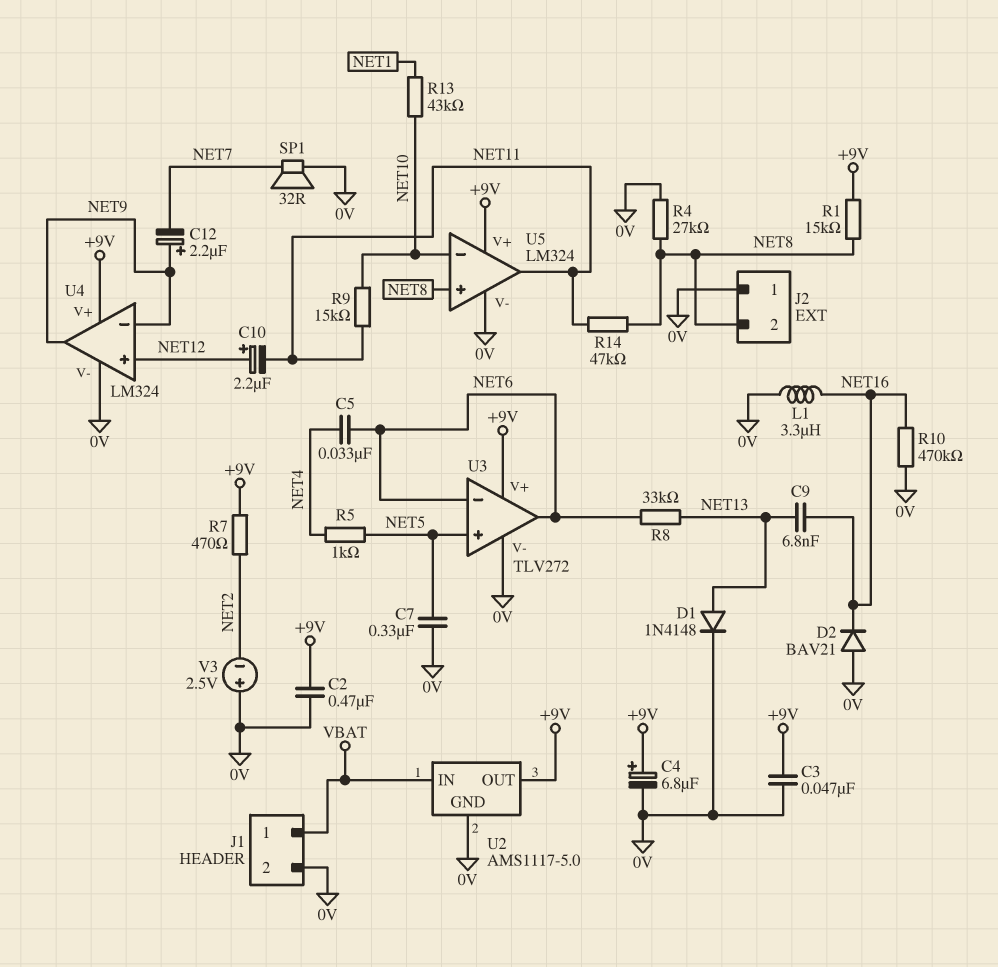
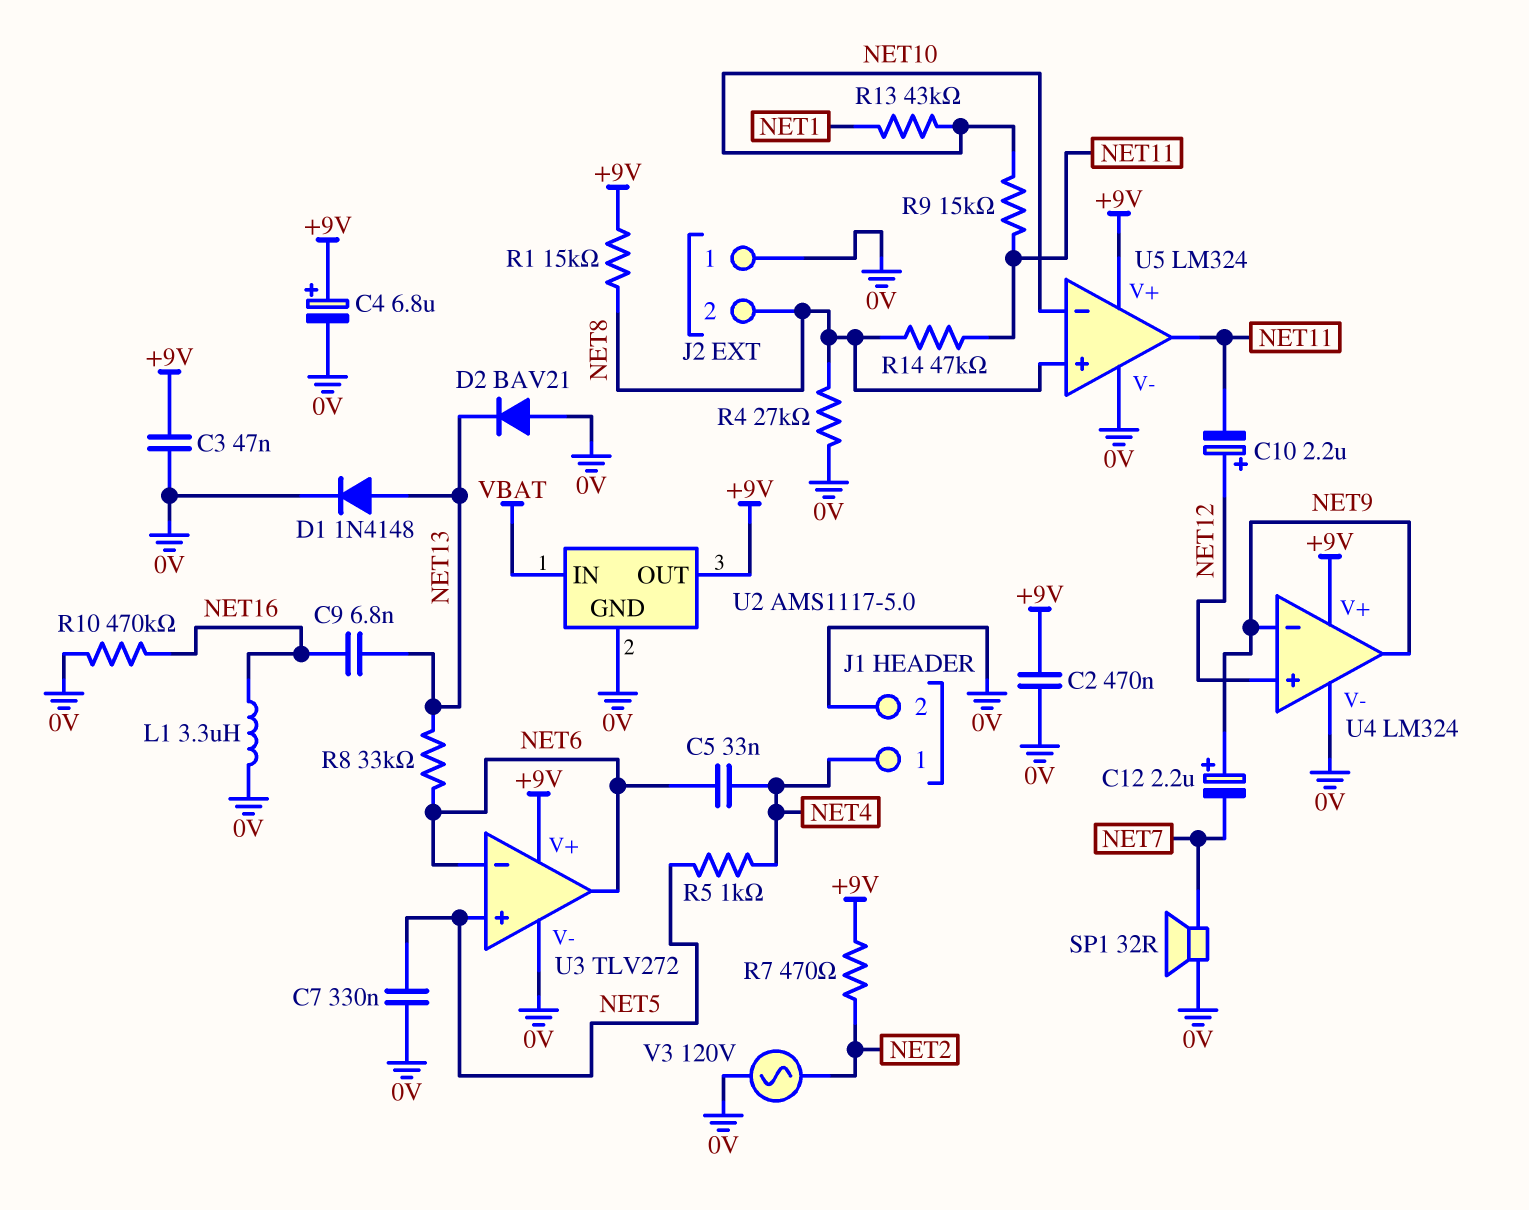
D2: diode BAV21 (A 0V, K NET16) -> diode BAV21 (A 0V, K NET13)
J1 pin 1: VBAT -> NET4
V3: 2.5V (plus 0V, minus NET2) -> AC 120V (0V, NET2)

